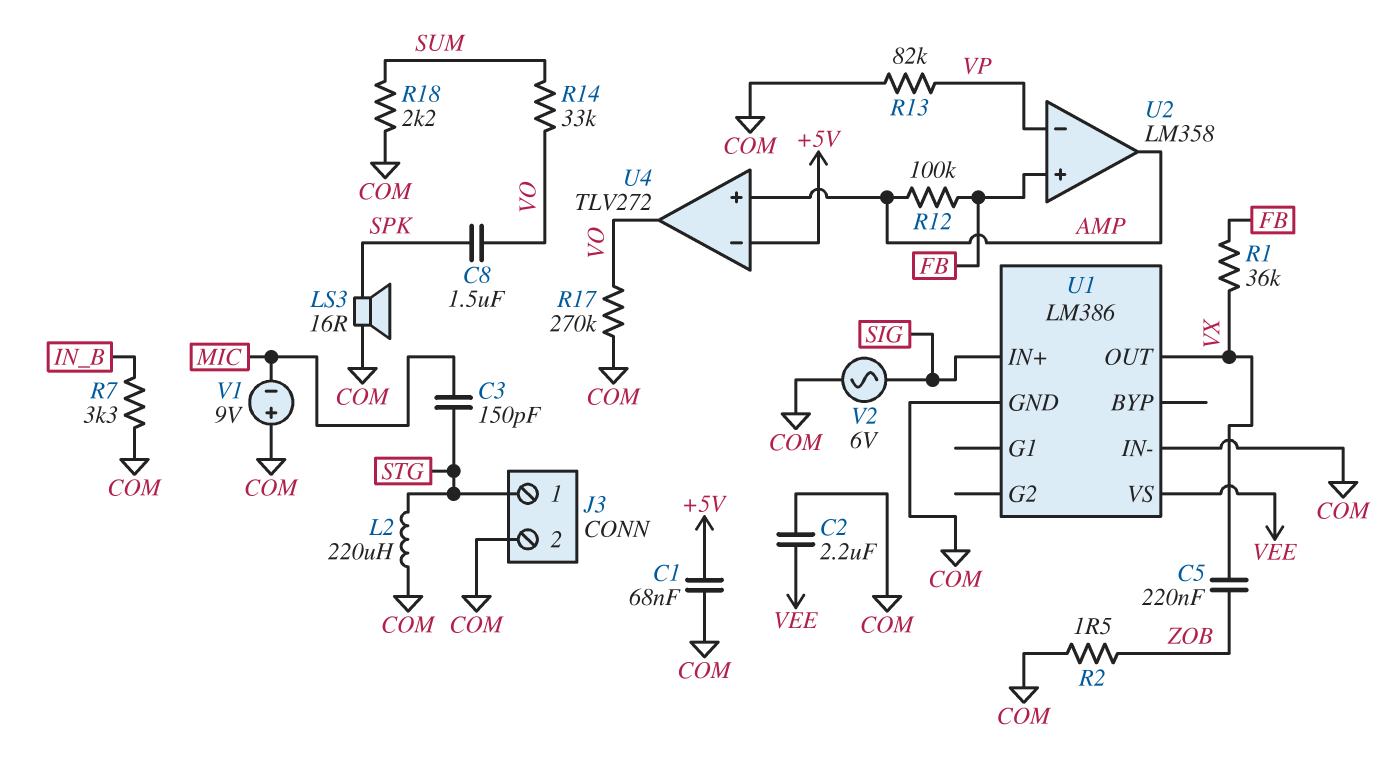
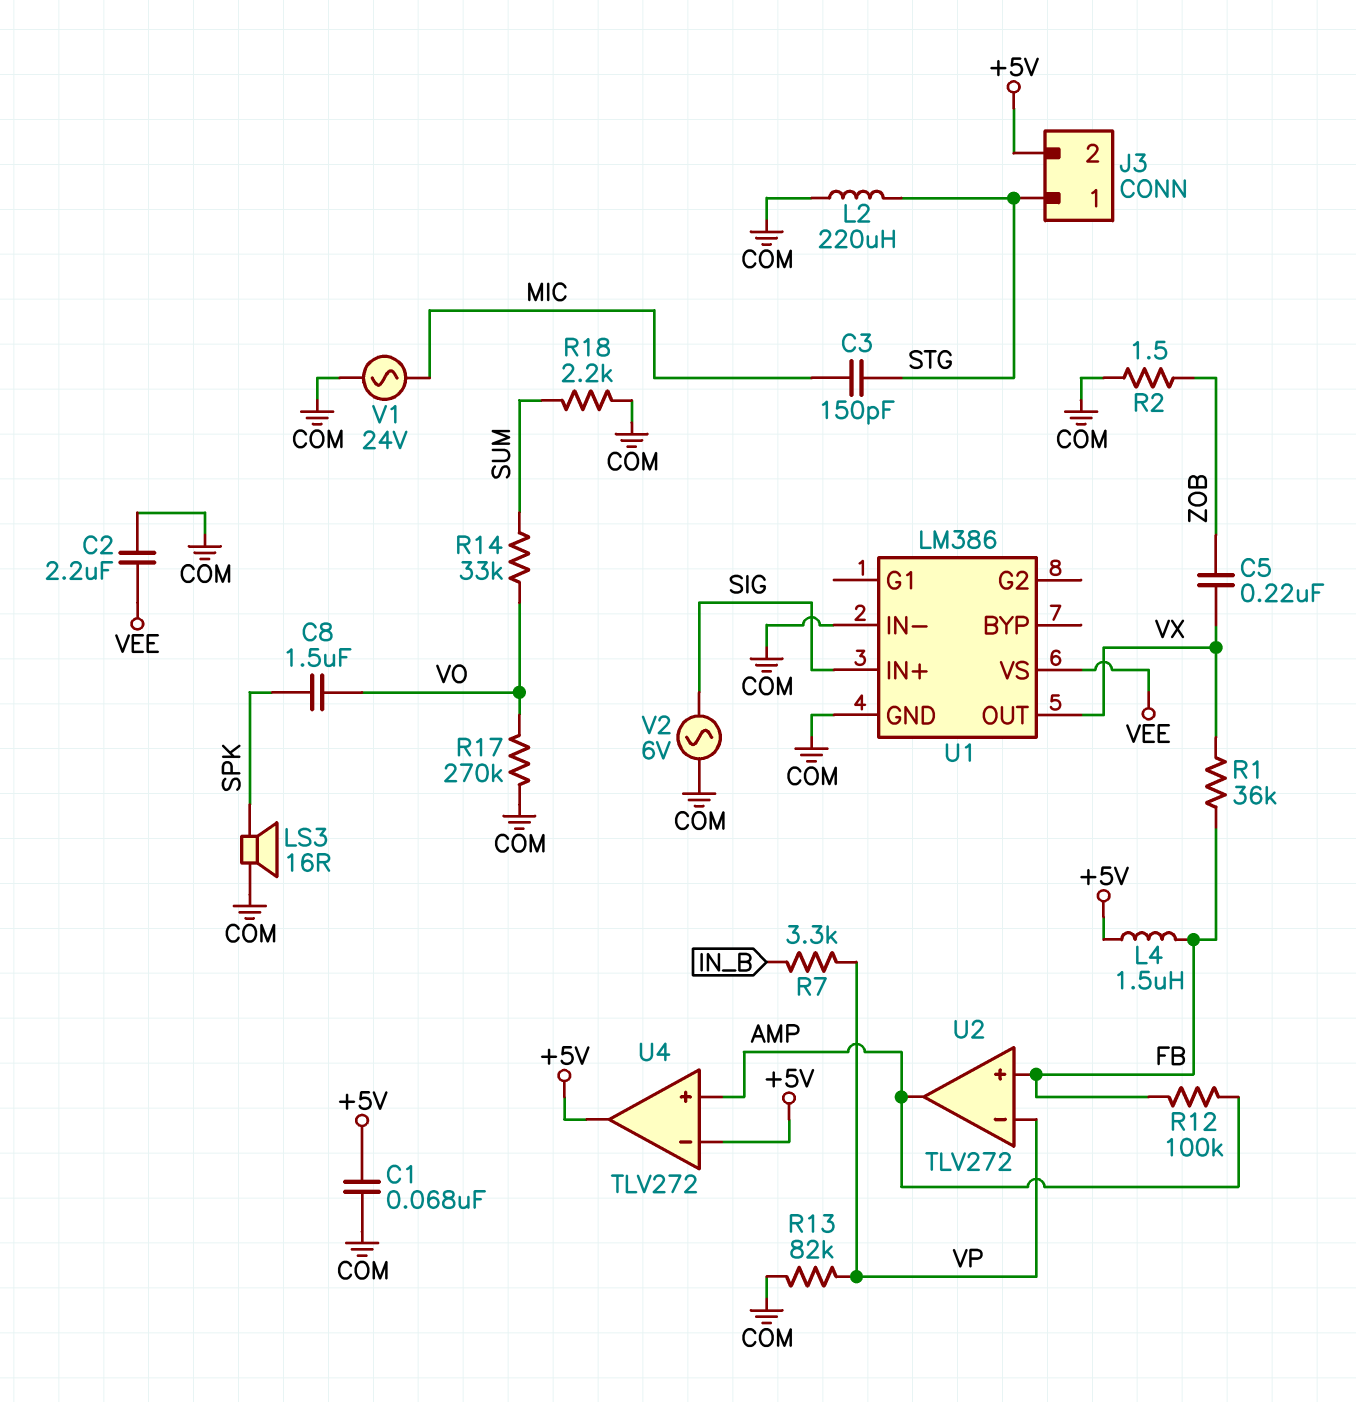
J3 pin 2: COM -> +5V
L4: none -> 1.5uH (+5V, FB)
R7: 3.3k (COM, IN_B) -> 3.3k (IN_B, VP)
U2: LM358 -> TLV272
U4 pin out: VO -> +5V
V1: 9V (plus COM, minus MIC) -> AC 24V (COM, MIC)

